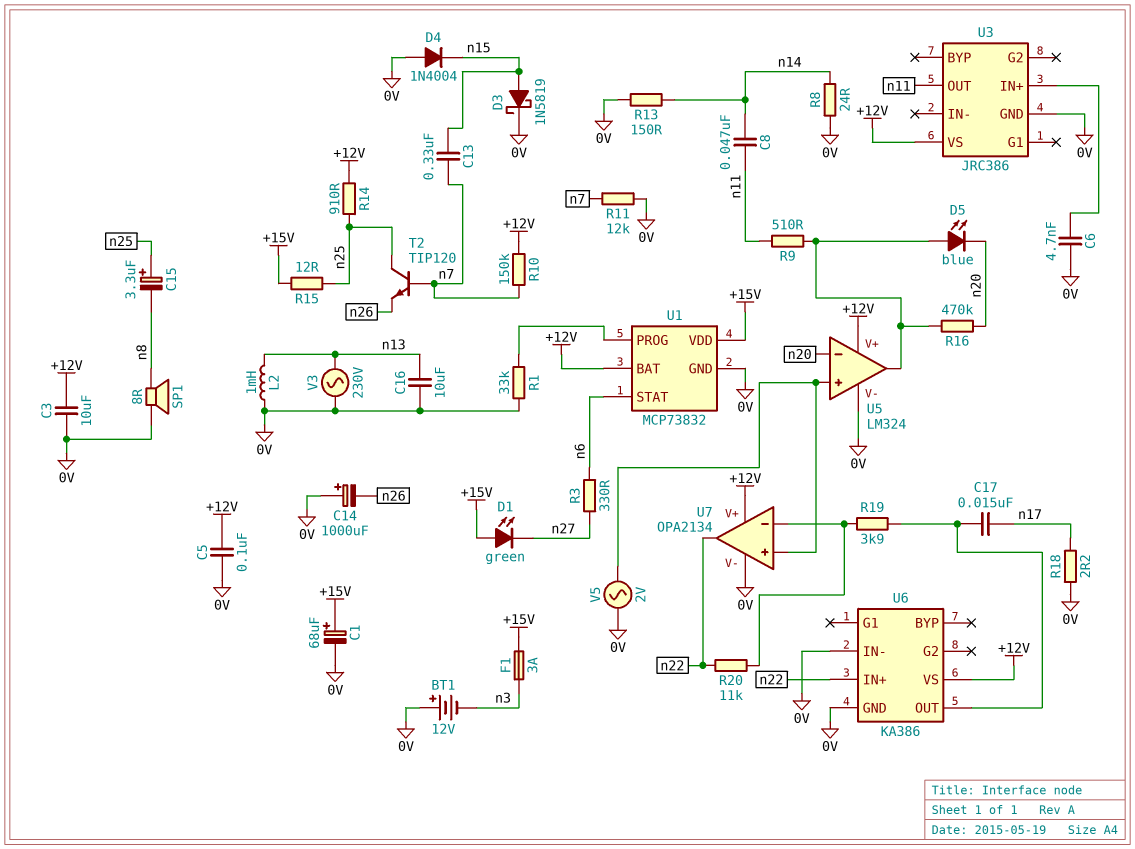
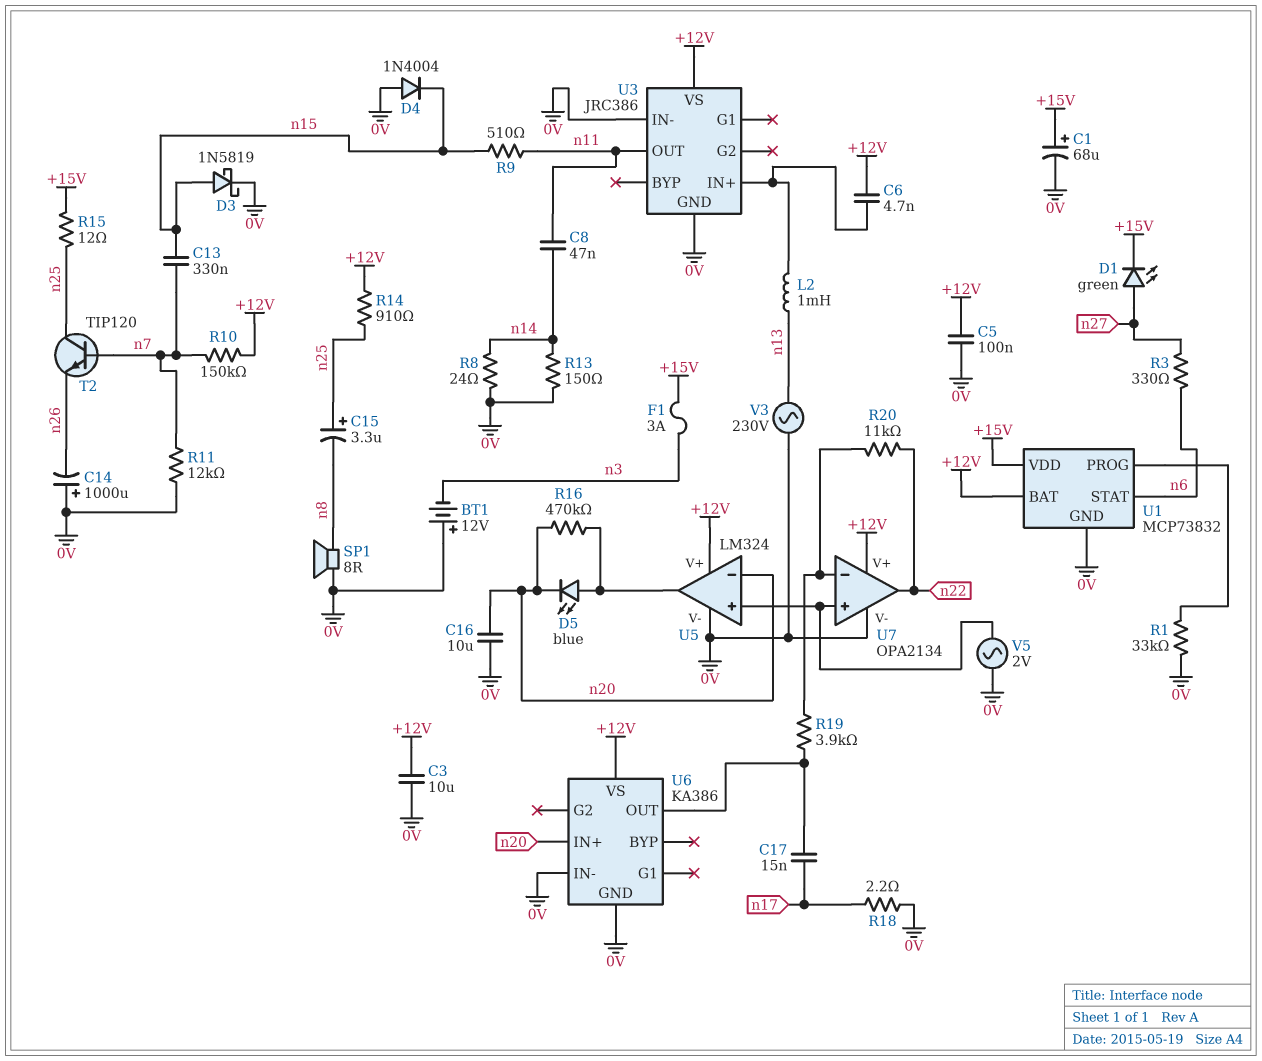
C6: 4.7nF (0V, U3/IN+) -> 4.7nF (+12V, U3/IN+)
C16: 10uF (0V, n13) -> 10uF (0V, n20)
D1: LED green (A +15V, K n27) -> LED green (A n27, K +15V)
L2: 1mH (0V, n13) -> 1mH (U3/IN+, n13)
R9: 510 (U5/out, n11) -> 510 (n11, n15)
U3 pin IN-: none -> 0V
U6 pin IN+: n22 -> n20

